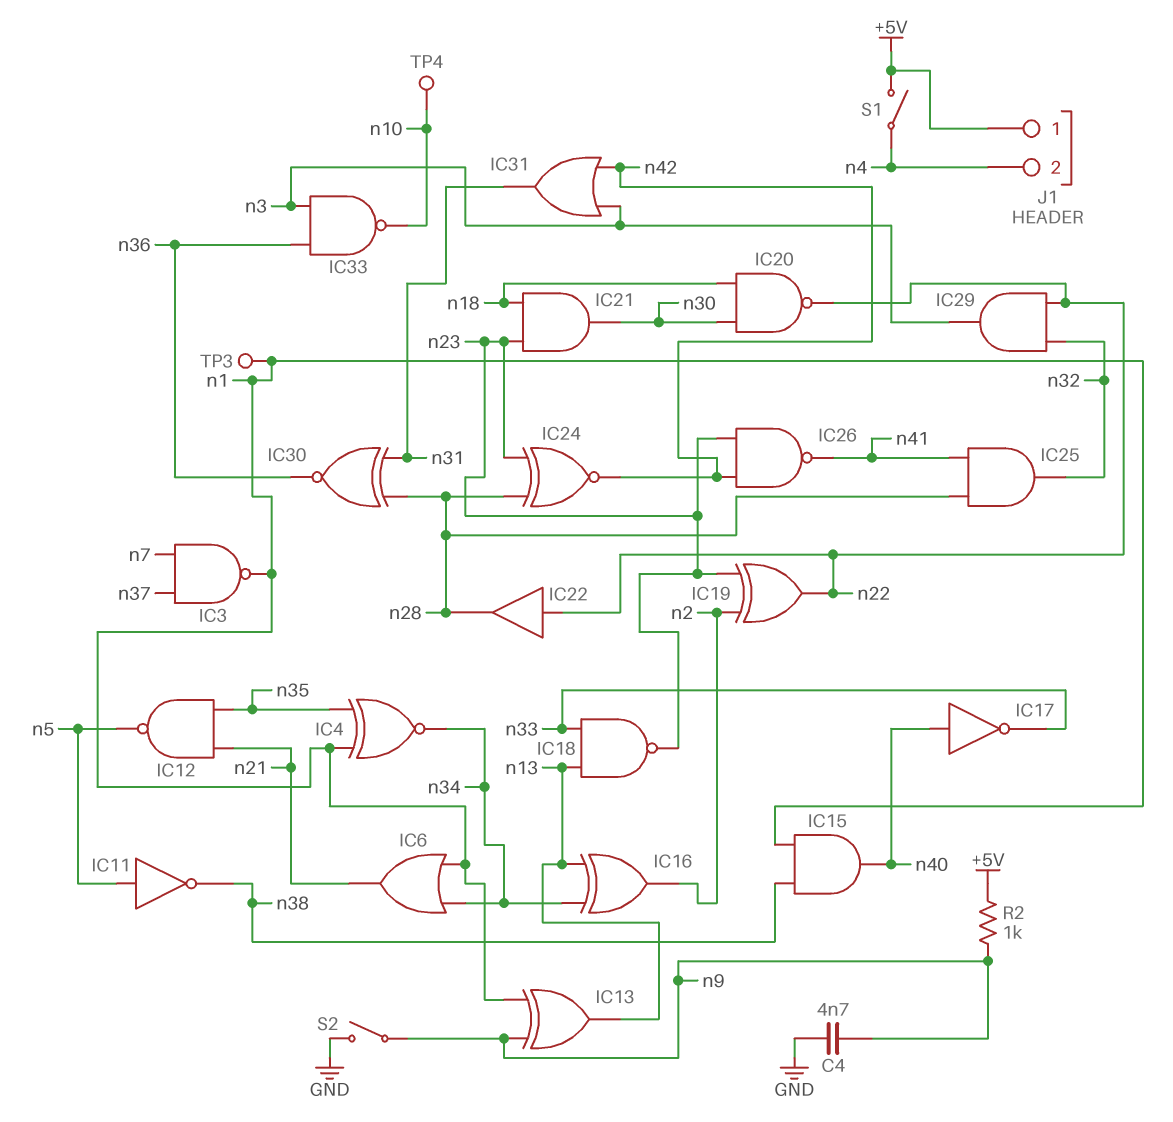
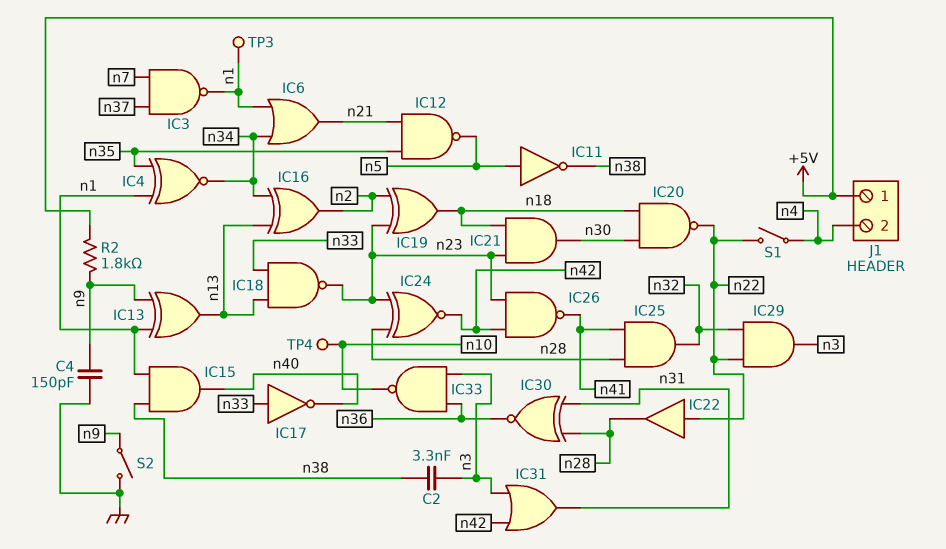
C2: none -> 3.3nF (n3, n38)
C4: 4.7nF (GND, n9) -> 150pF (GND, n9)
IC17: NOT (in n40, out n33) -> NOT (in n33, out n40)
IC19: XOR (in n2, in n23, out n22) -> XOR (in n2, in n23, out n18)
R2: 1k (+5V, n9) -> 1.8k (+5V, n9)
S1: switch (+5V, n4) -> switch (n4, n22)

